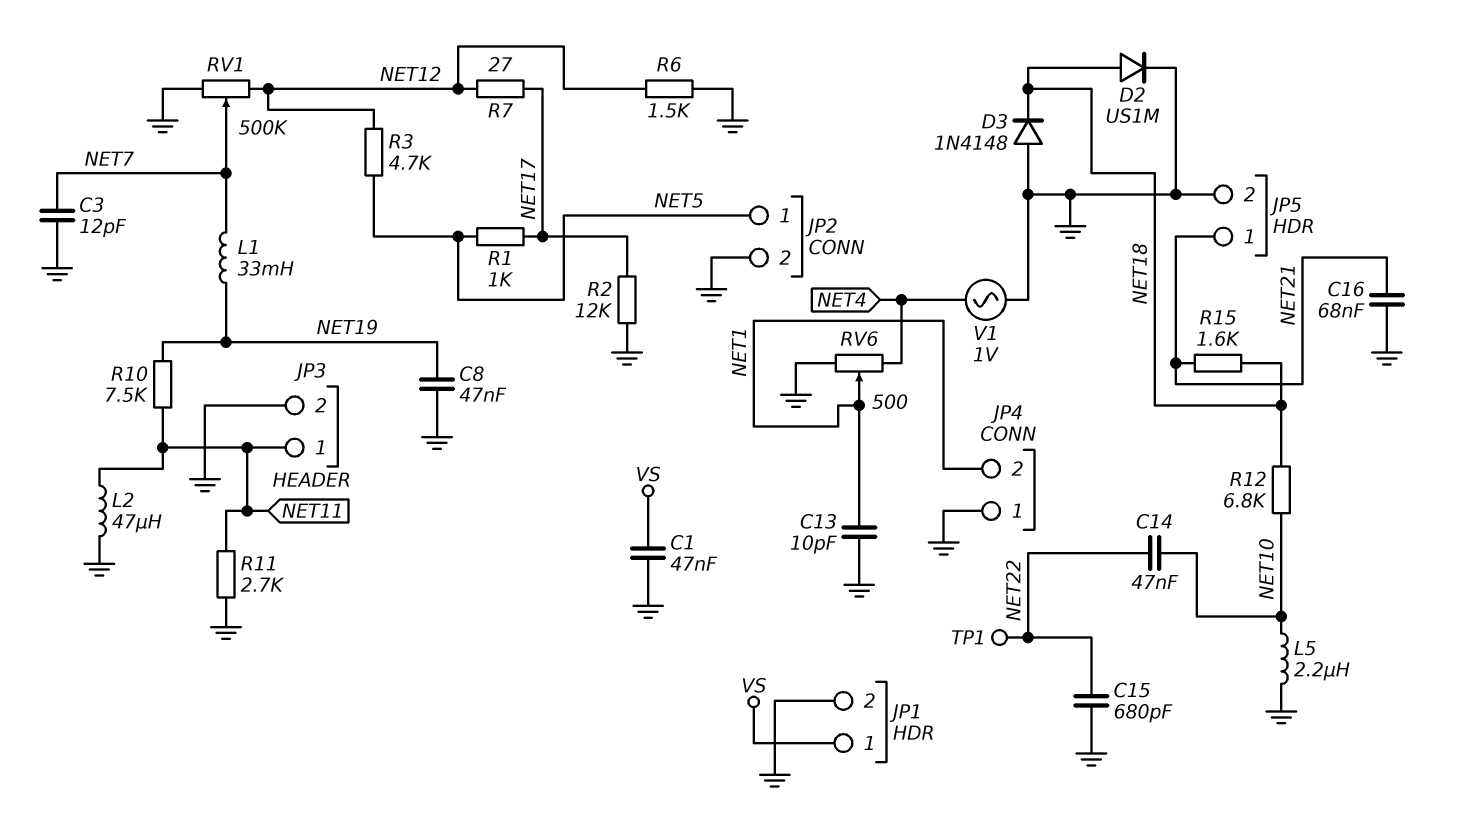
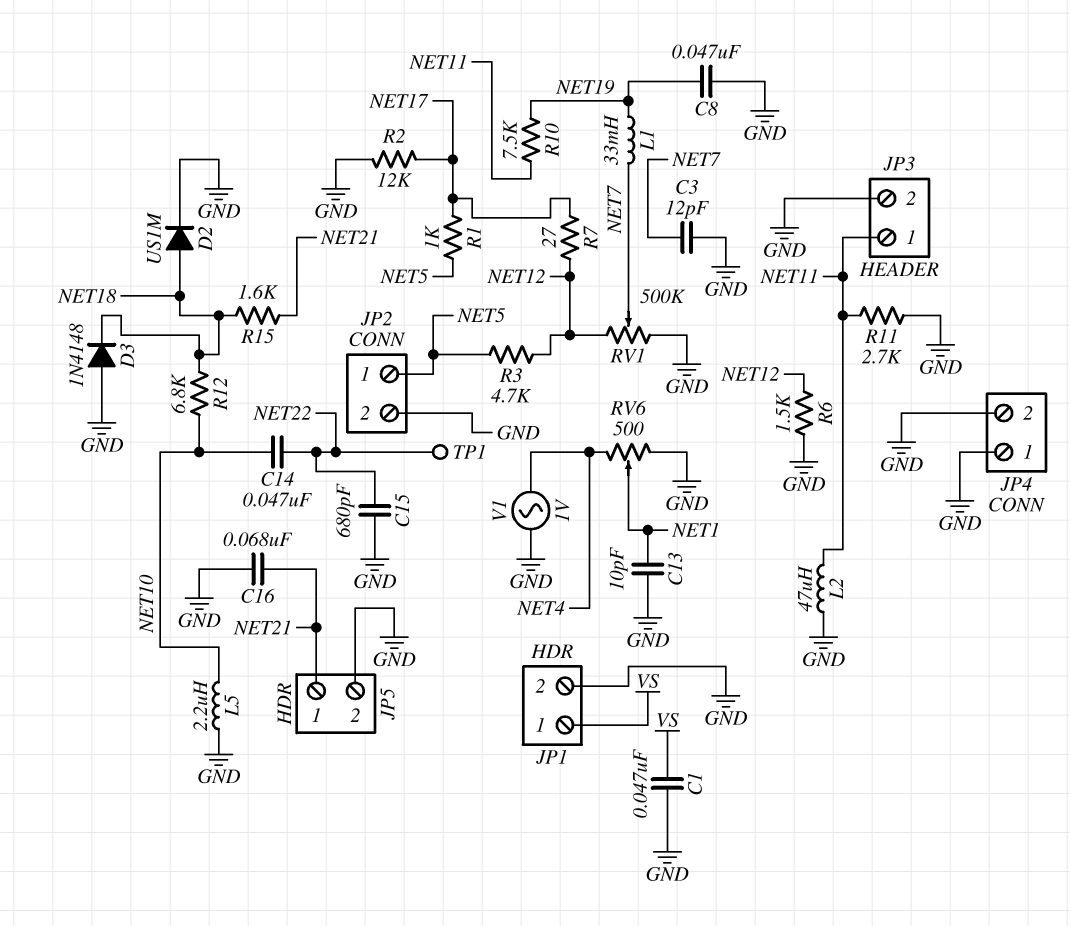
JP4 pin 2: NET1 -> GND

